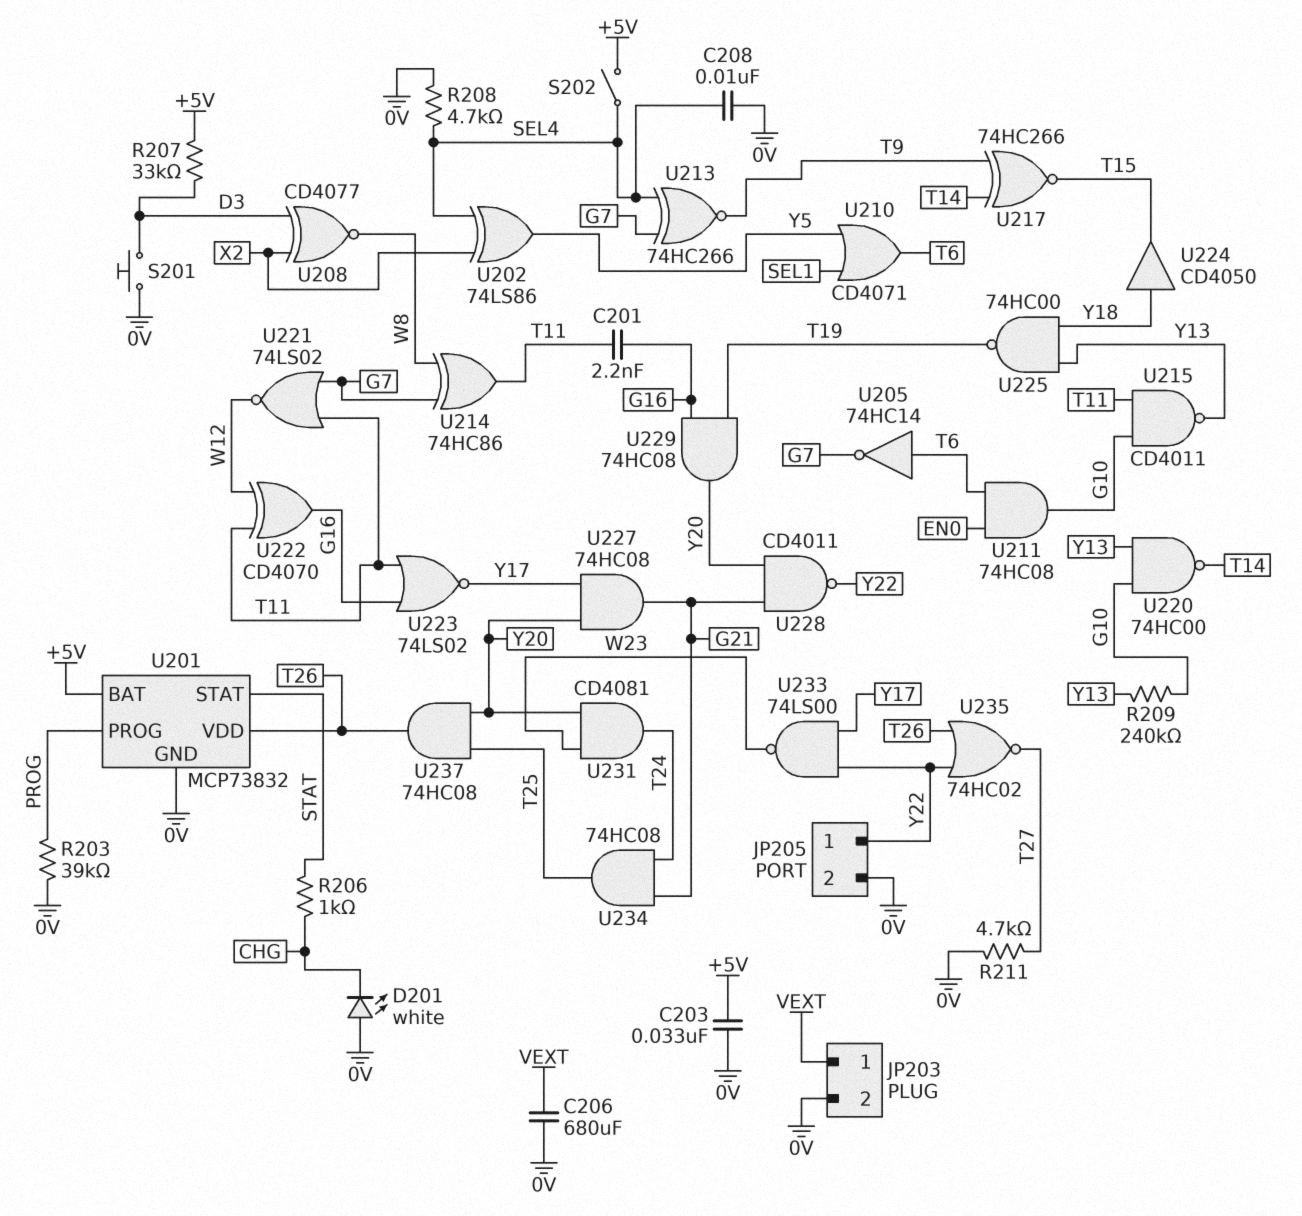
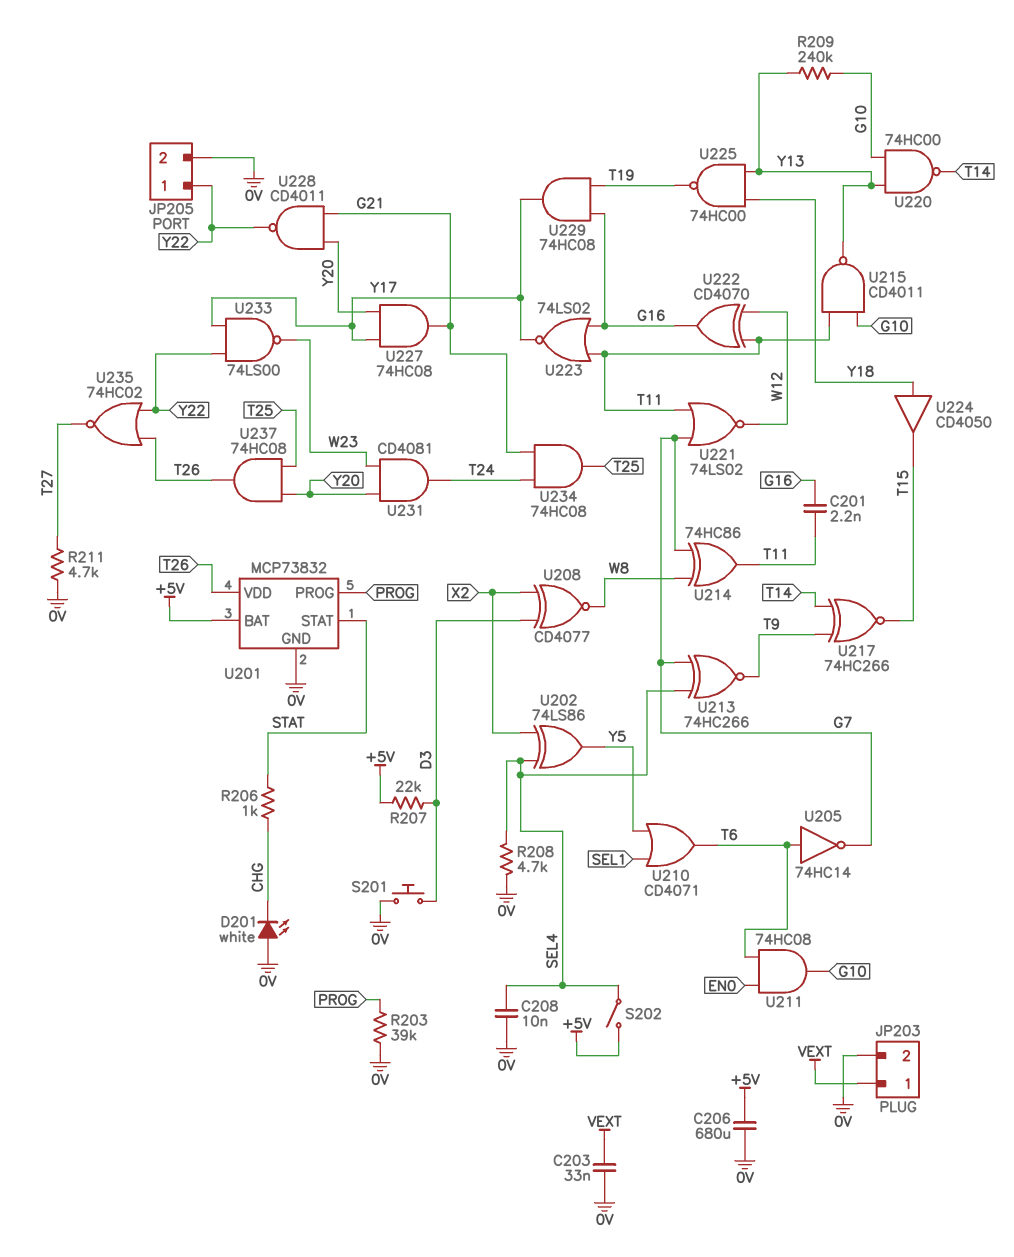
C203: 33nF (+5V, 0V) -> 33nF (0V, VEXT)
C206: 680uF (0V, VEXT) -> 680uF (+5V, 0V)
R207: 33k (+5V, D3) -> 22k (+5V, D3)
U229: AND 74HC08 (in G16, in T19, out Y20) -> AND 74HC08 (in G16, in T19, out Y17)

